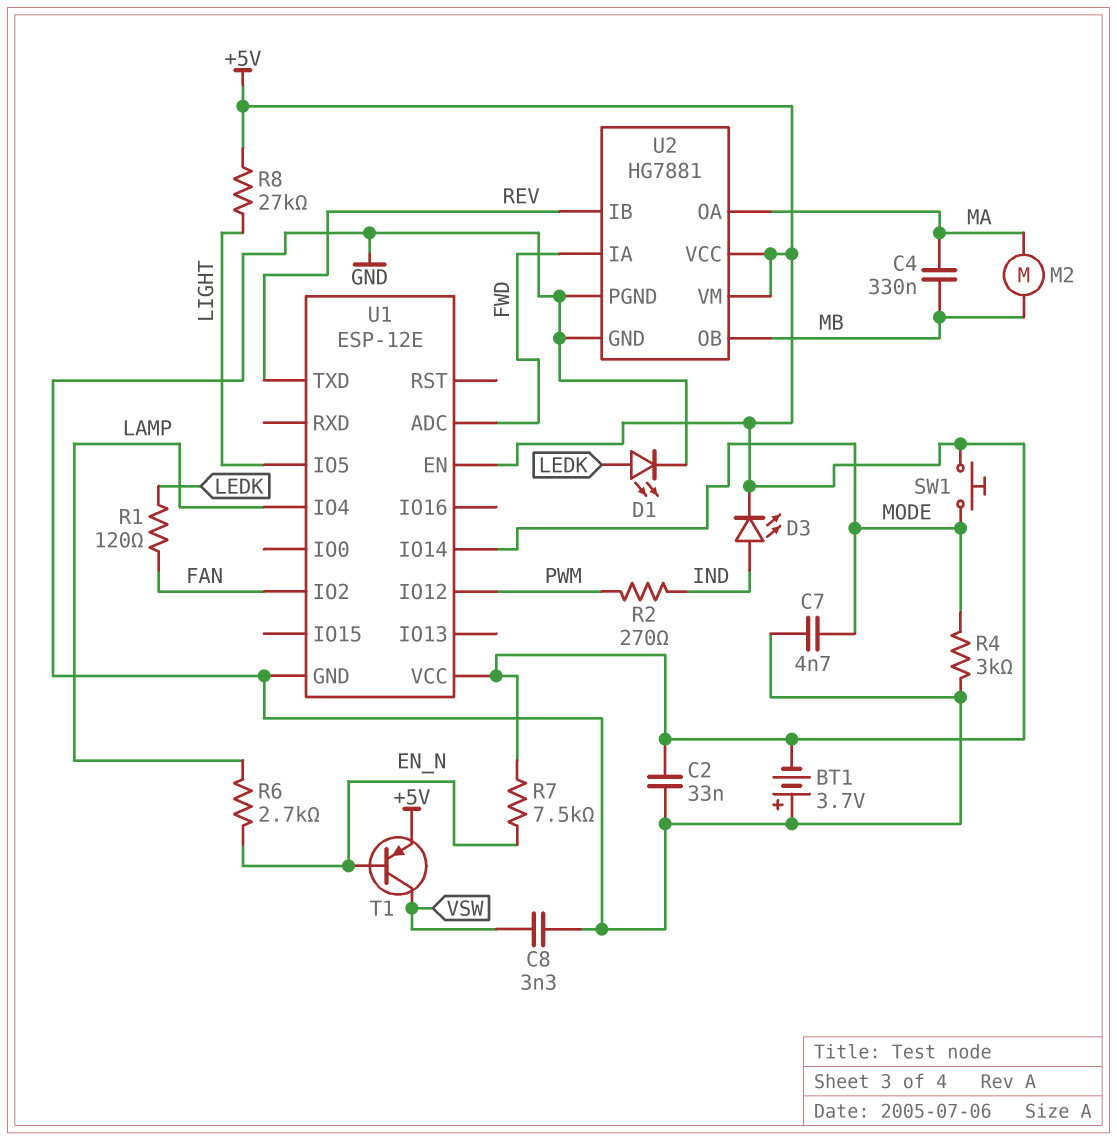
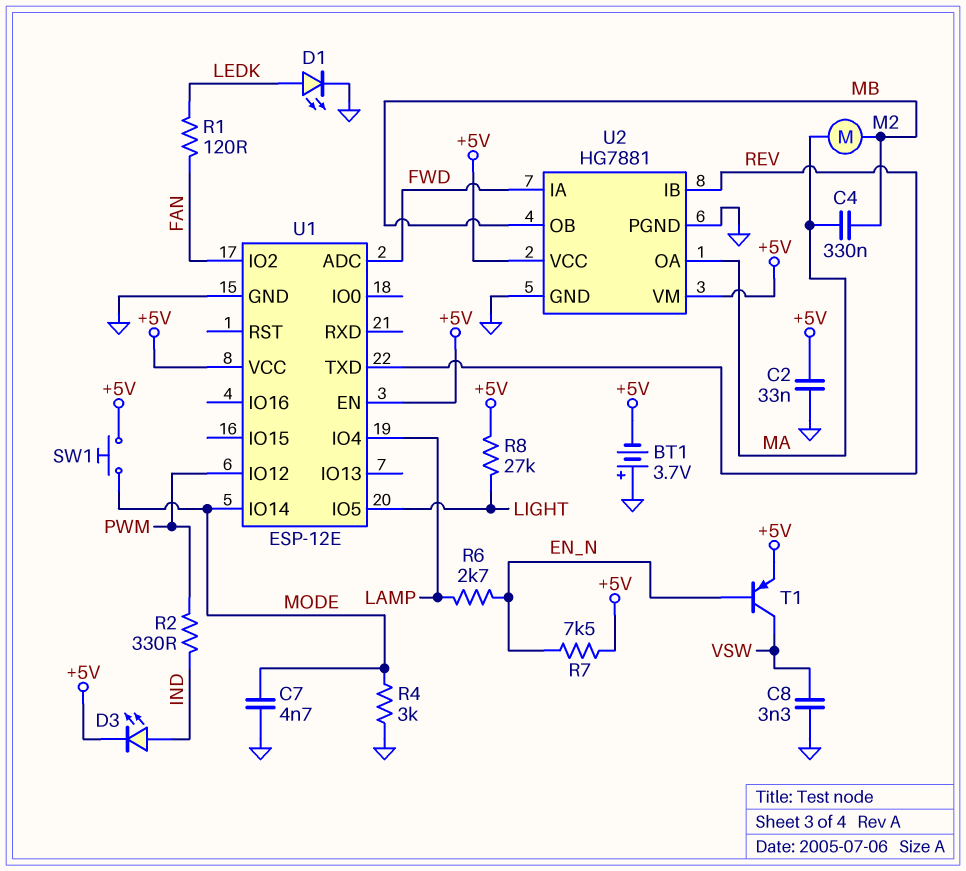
R2: 270 (IND, PWM) -> 330 (IND, PWM)

